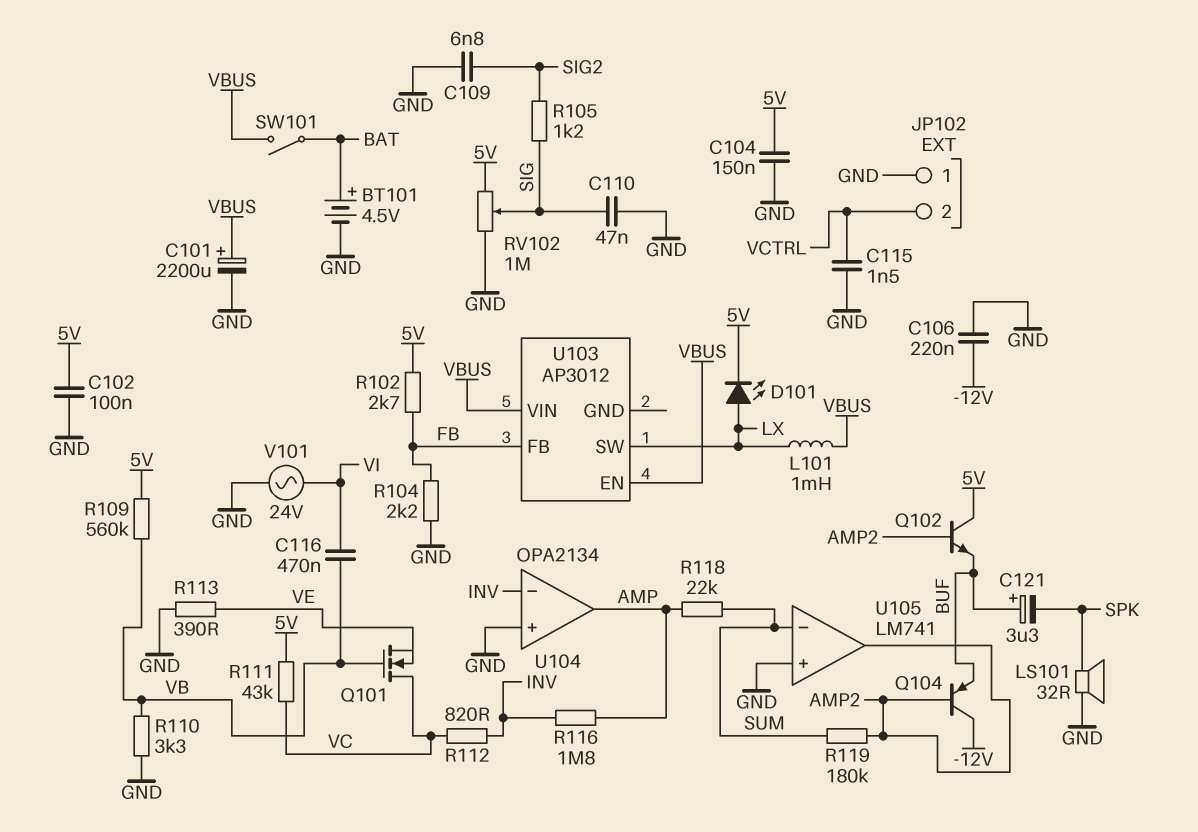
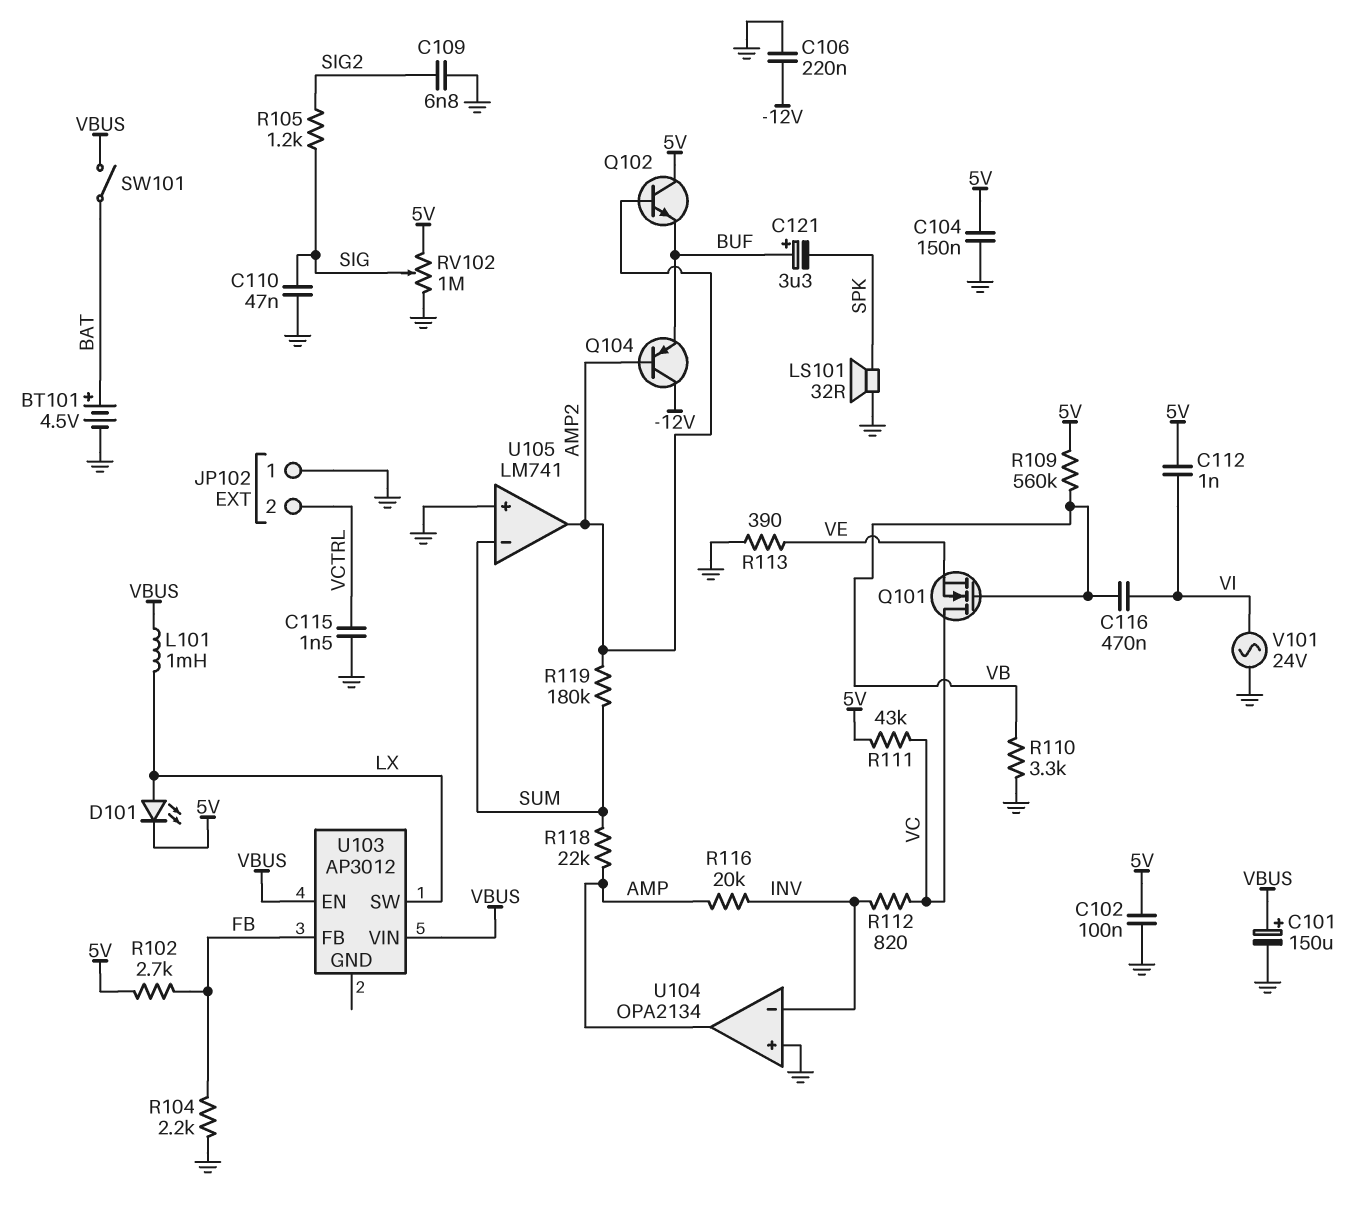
C101: 2200uF (plus VBUS, minus GND) -> 150uF (plus VBUS, minus GND)
C112: none -> 1nF (5V, VI)
R116: 1.8M (AMP, INV) -> 20k (AMP, INV)

